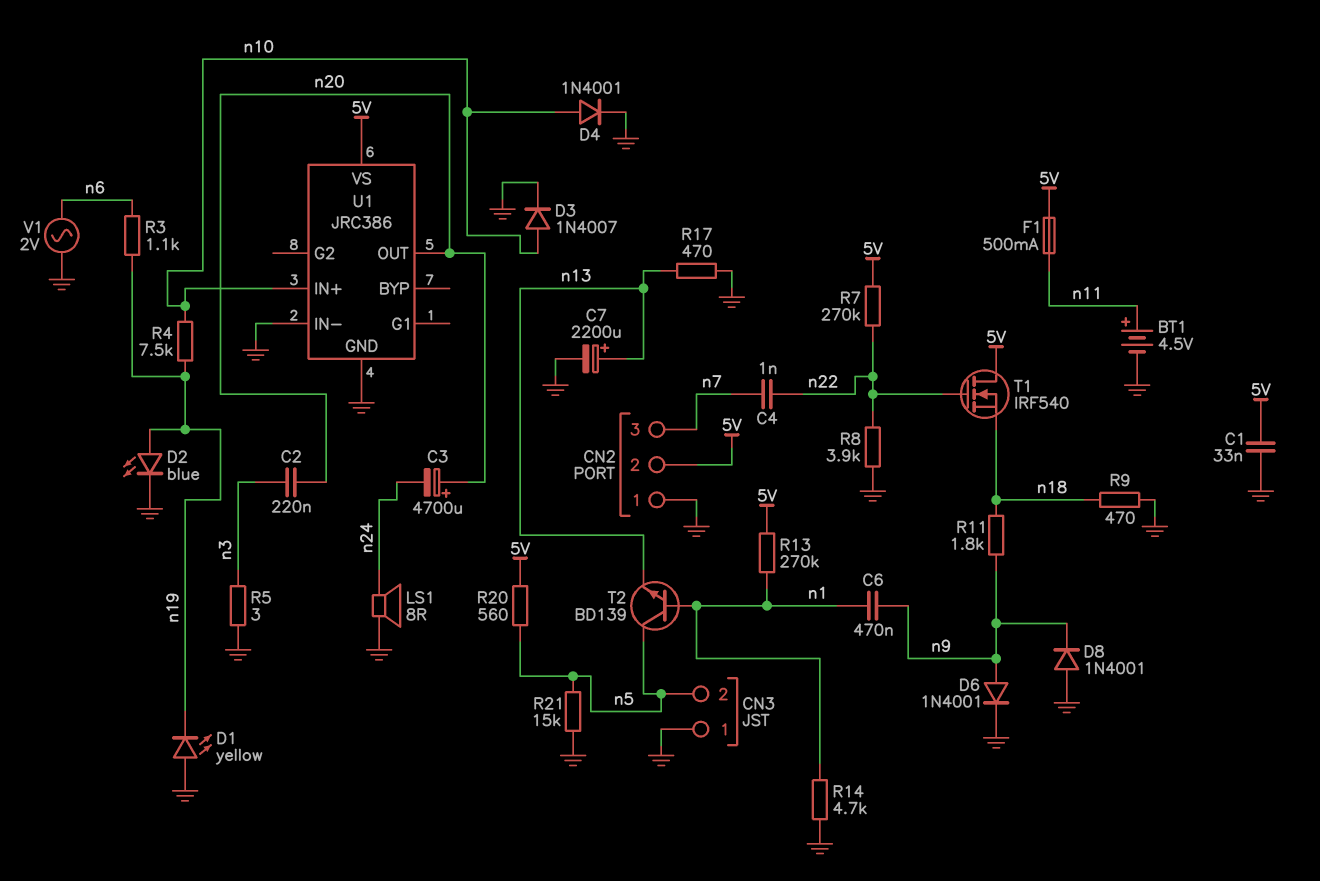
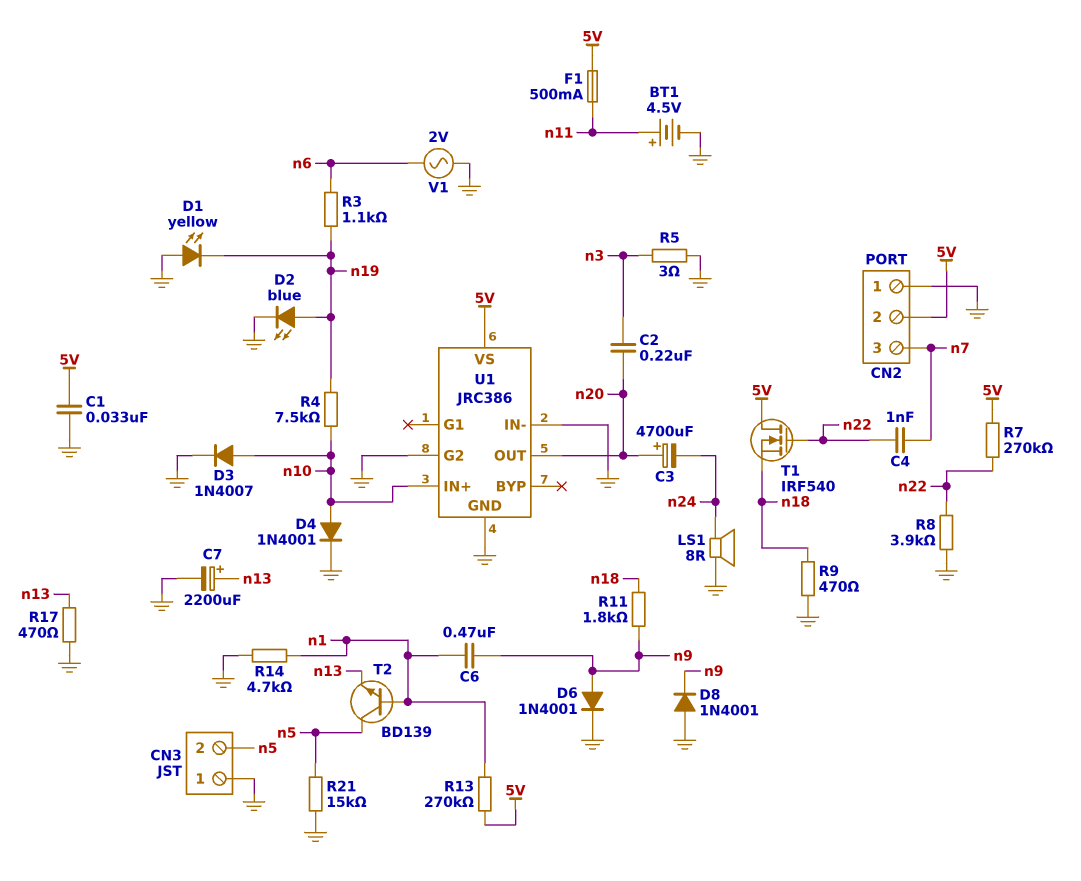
R20: 560 (5V, n5) -> none
U1 pin G2: none -> GND

